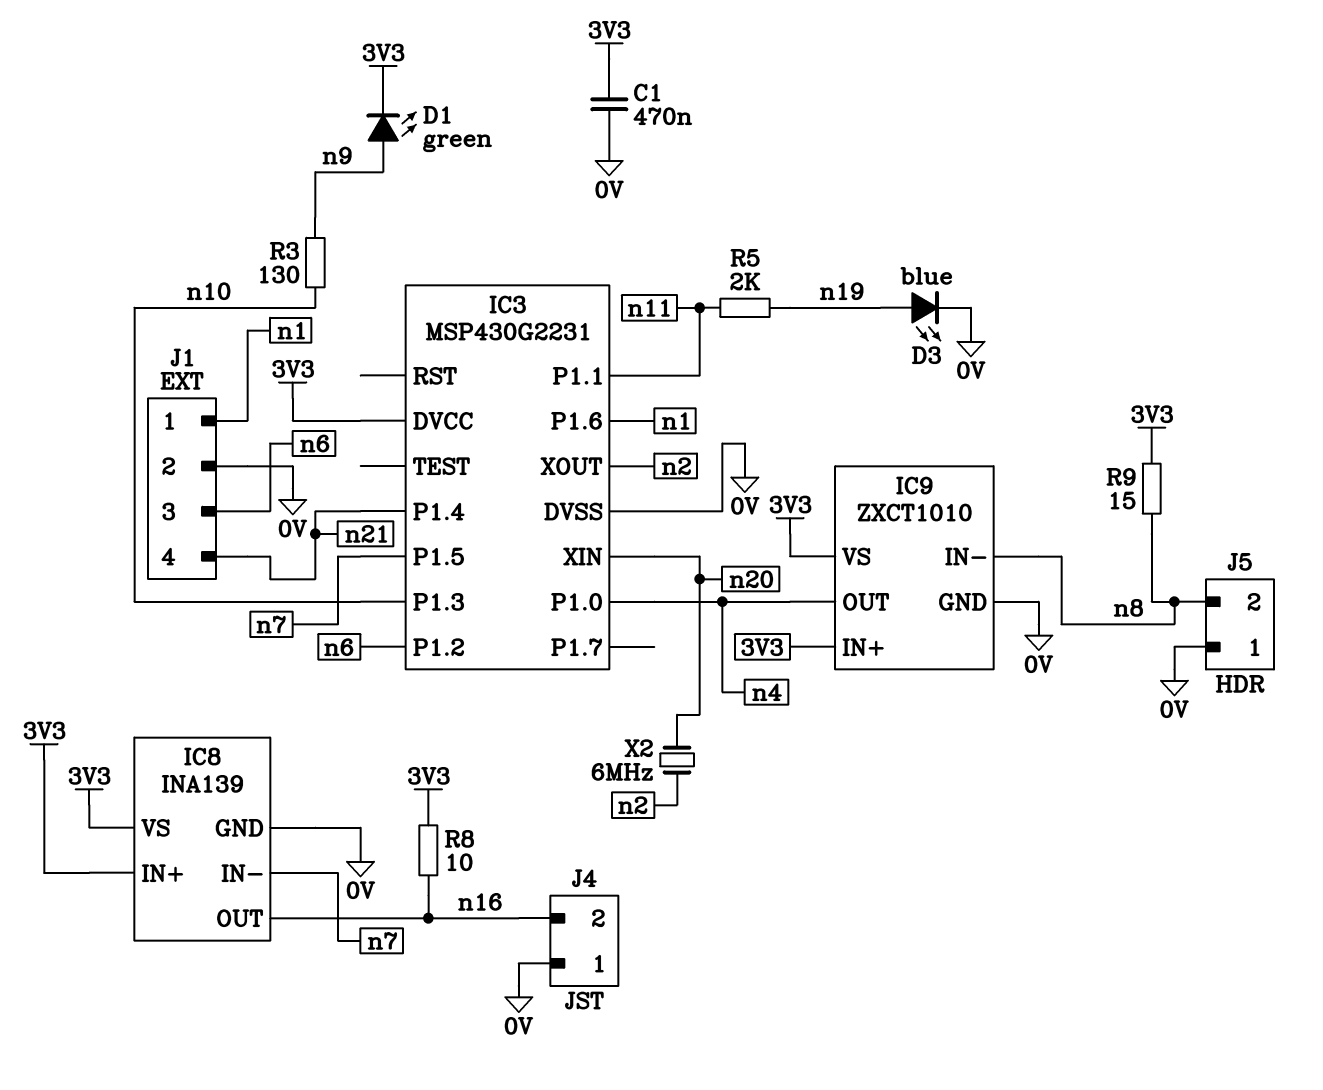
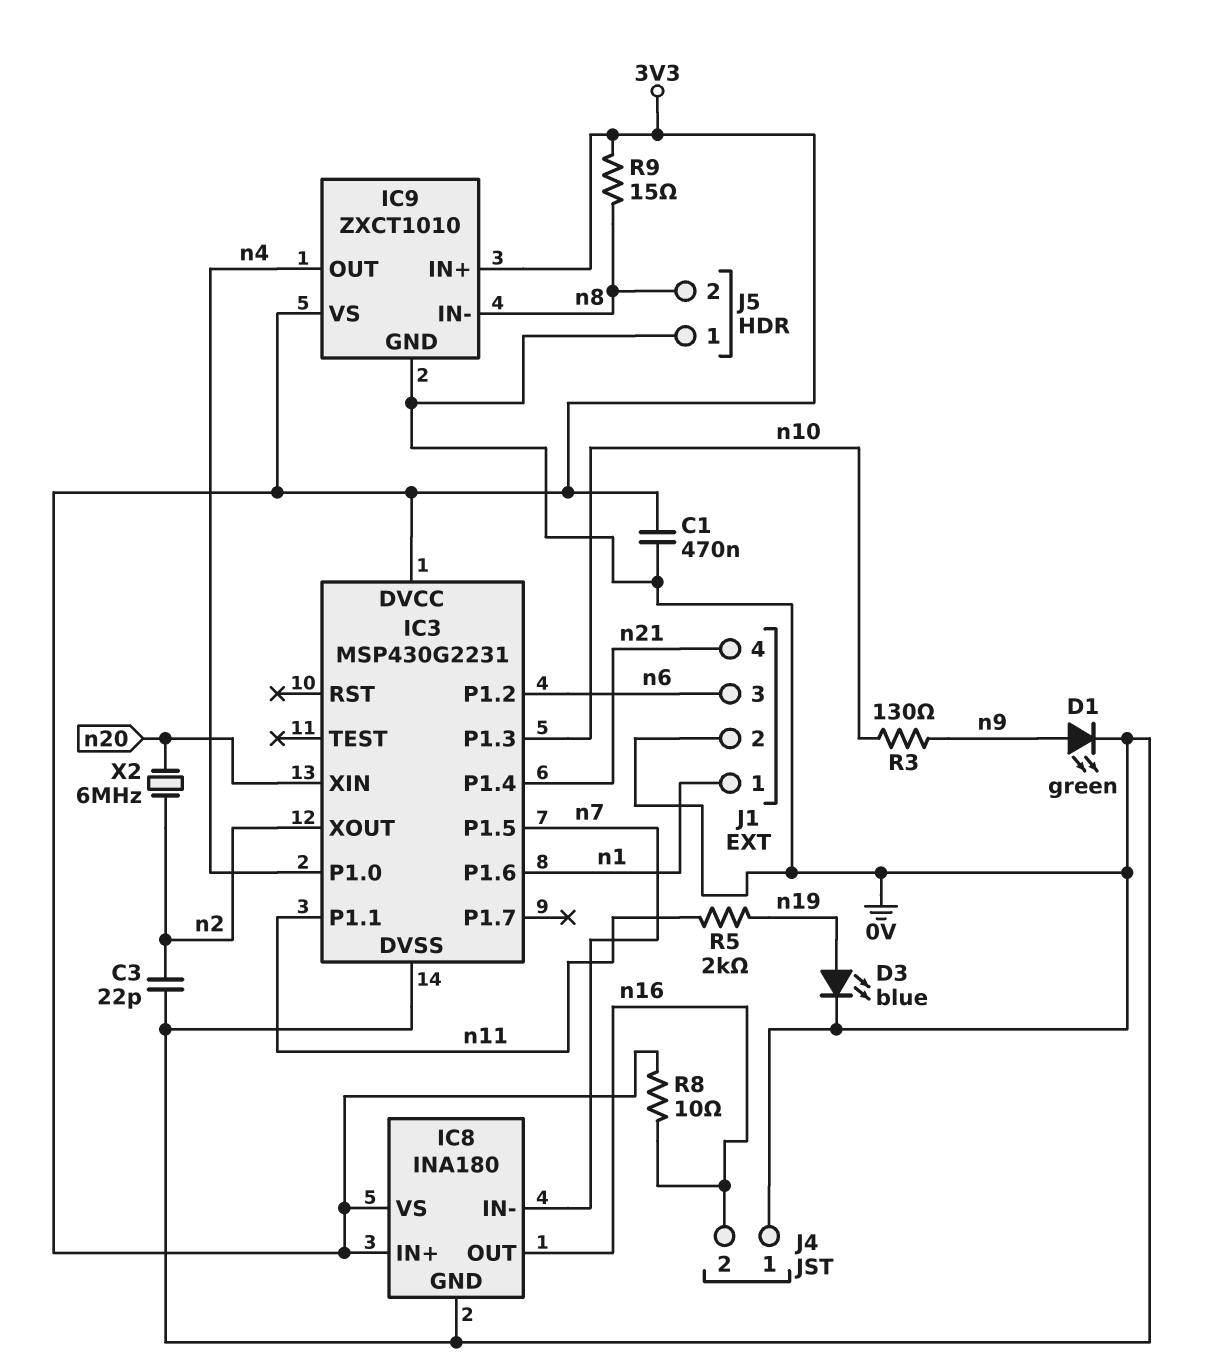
C3: none -> 22pF (0V, n2)
D1: LED green (A n9, K 3V3) -> LED green (A n9, K 0V)
IC8: INA139 -> INA180

